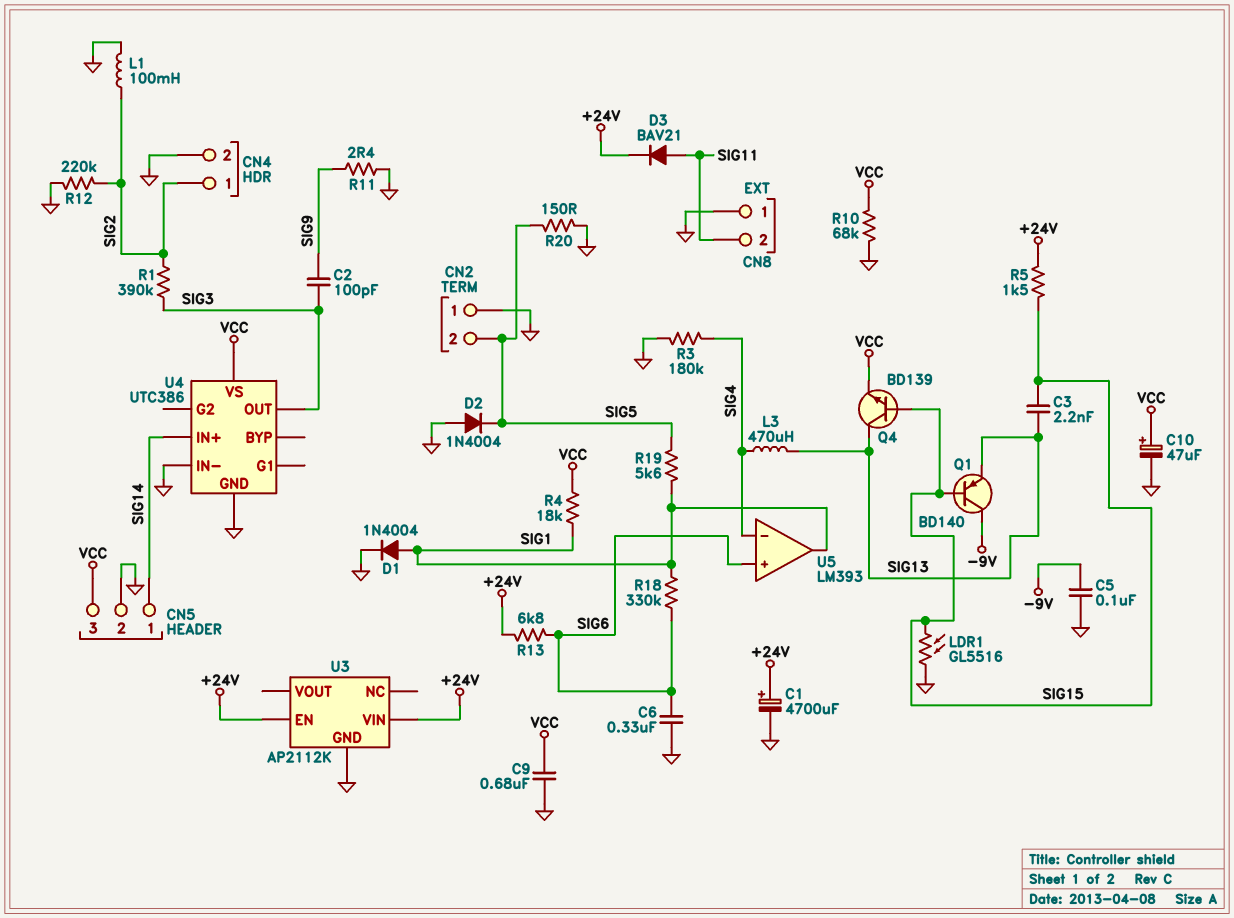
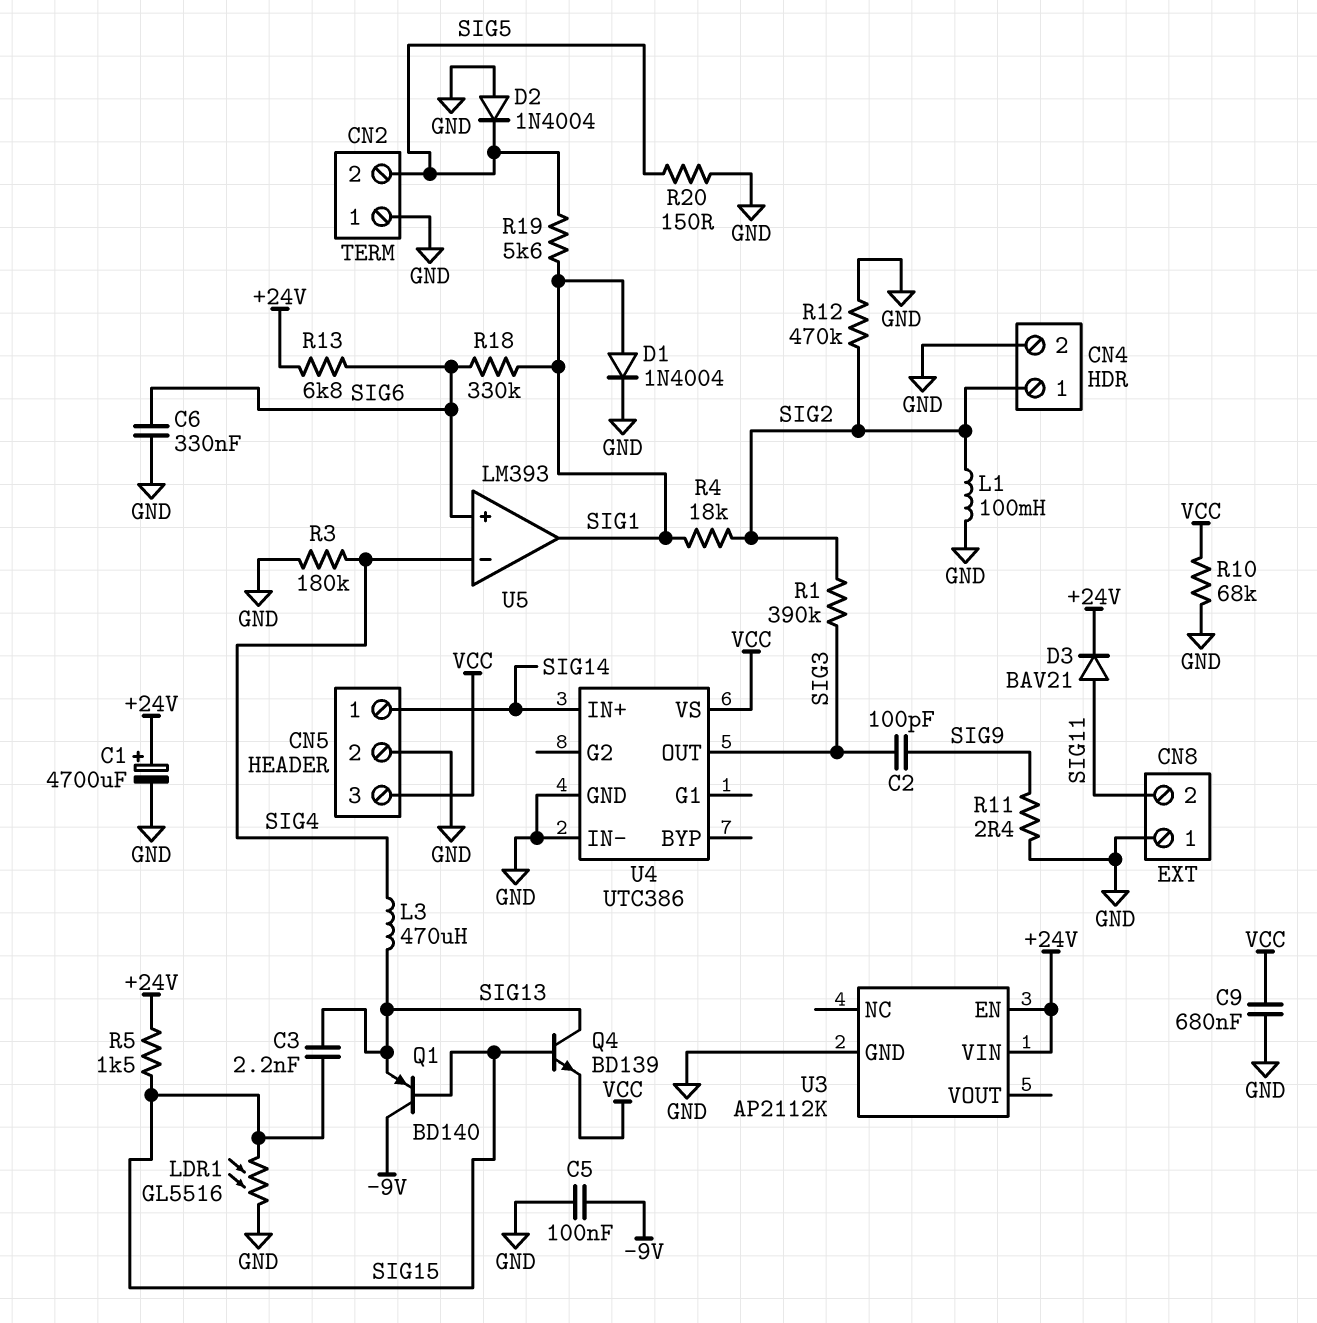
C10: 47uF (plus VCC, minus GND) -> none
R4: 18k (SIG1, VCC) -> 18k (SIG1, SIG2)
R12: 220k (GND, SIG2) -> 470k (GND, SIG2)

